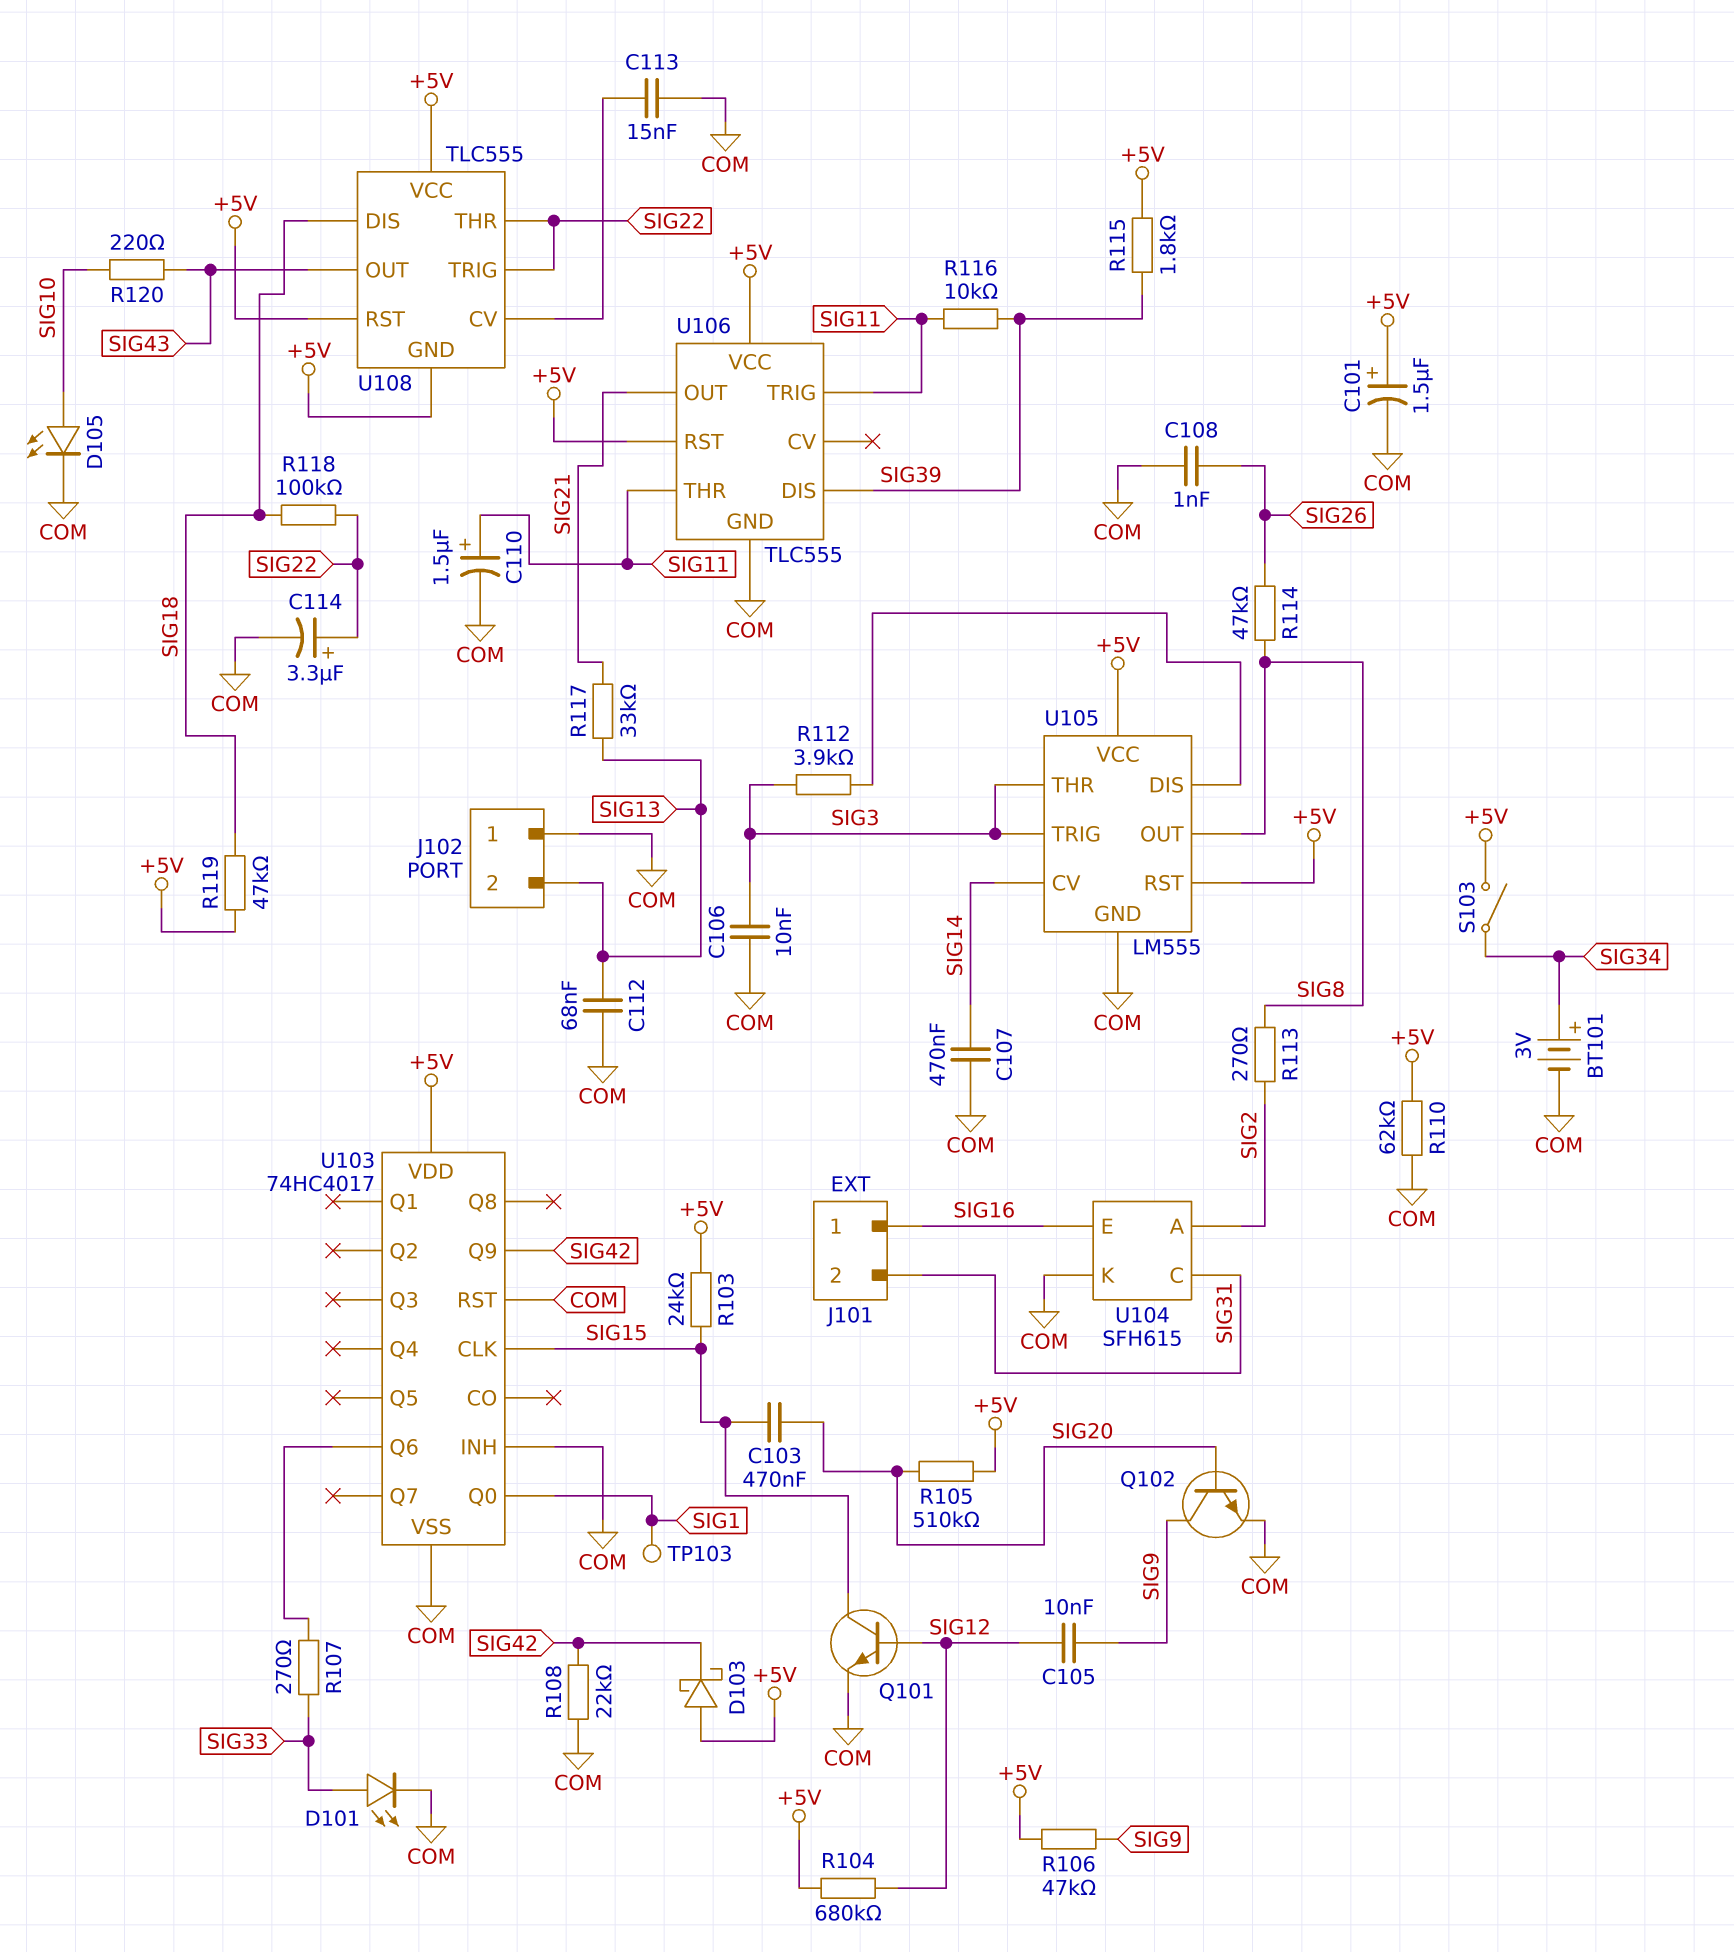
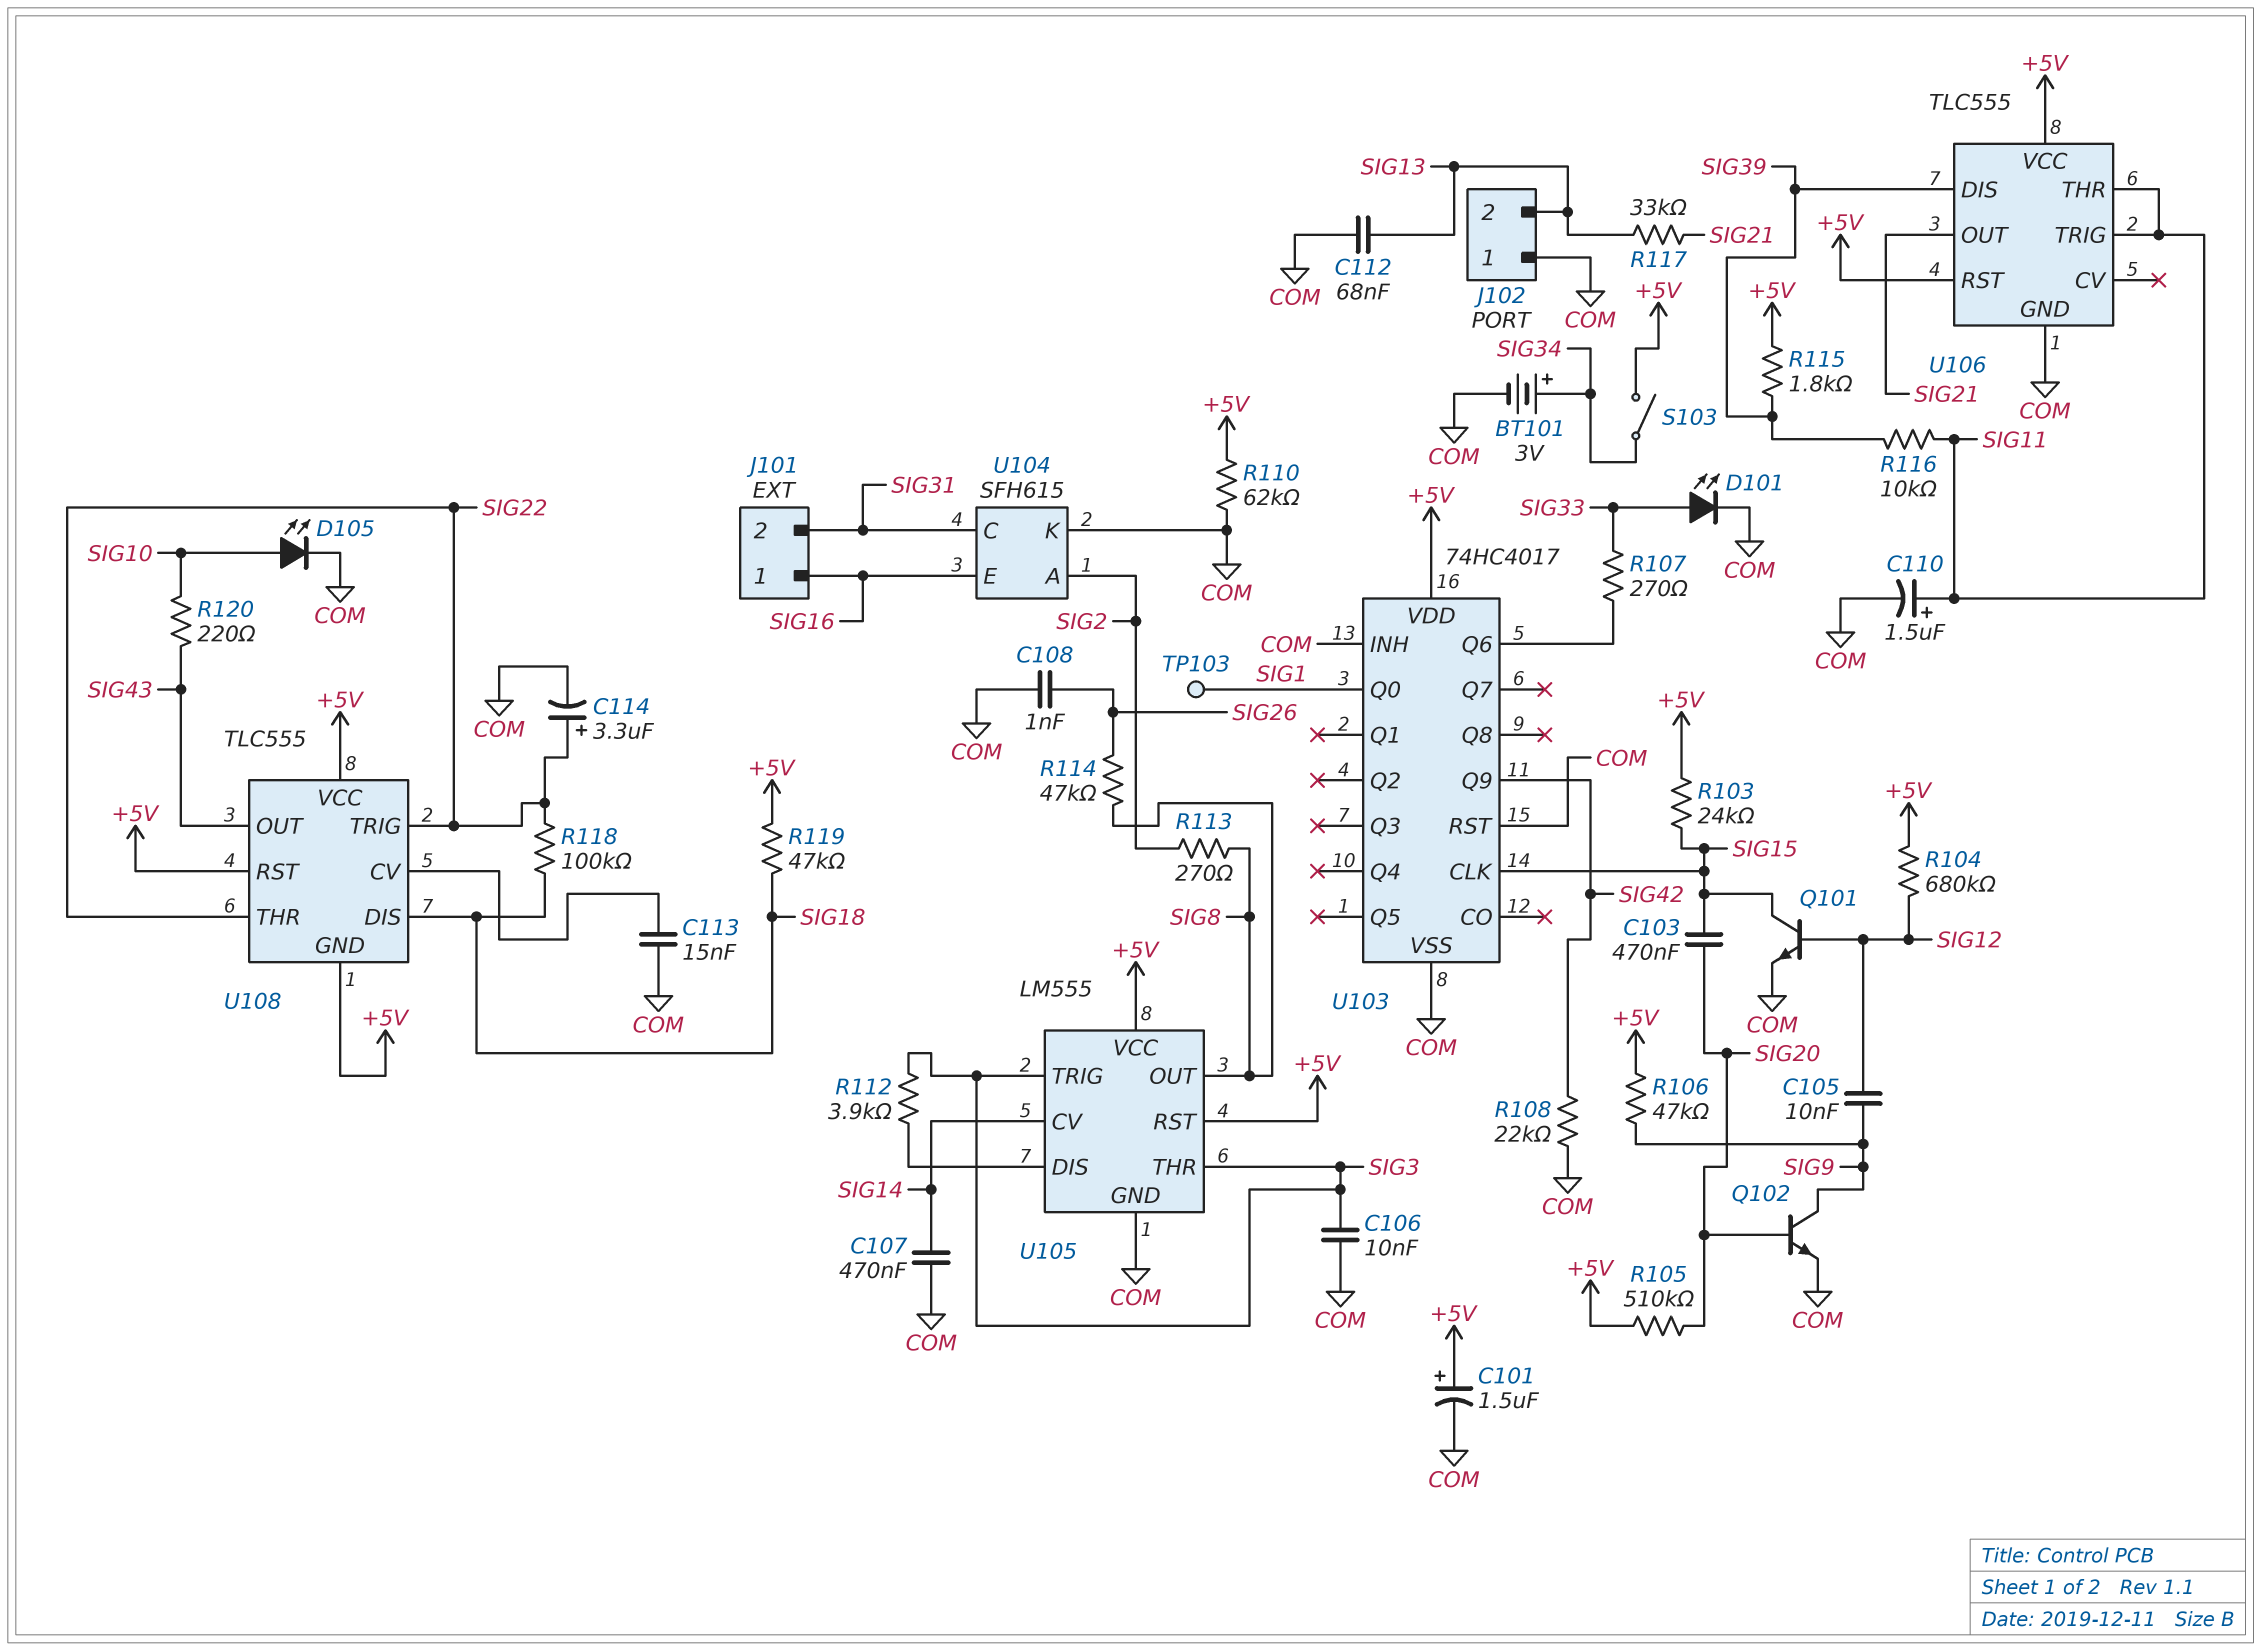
D103: schottky (A +5V, K SIG42) -> none

